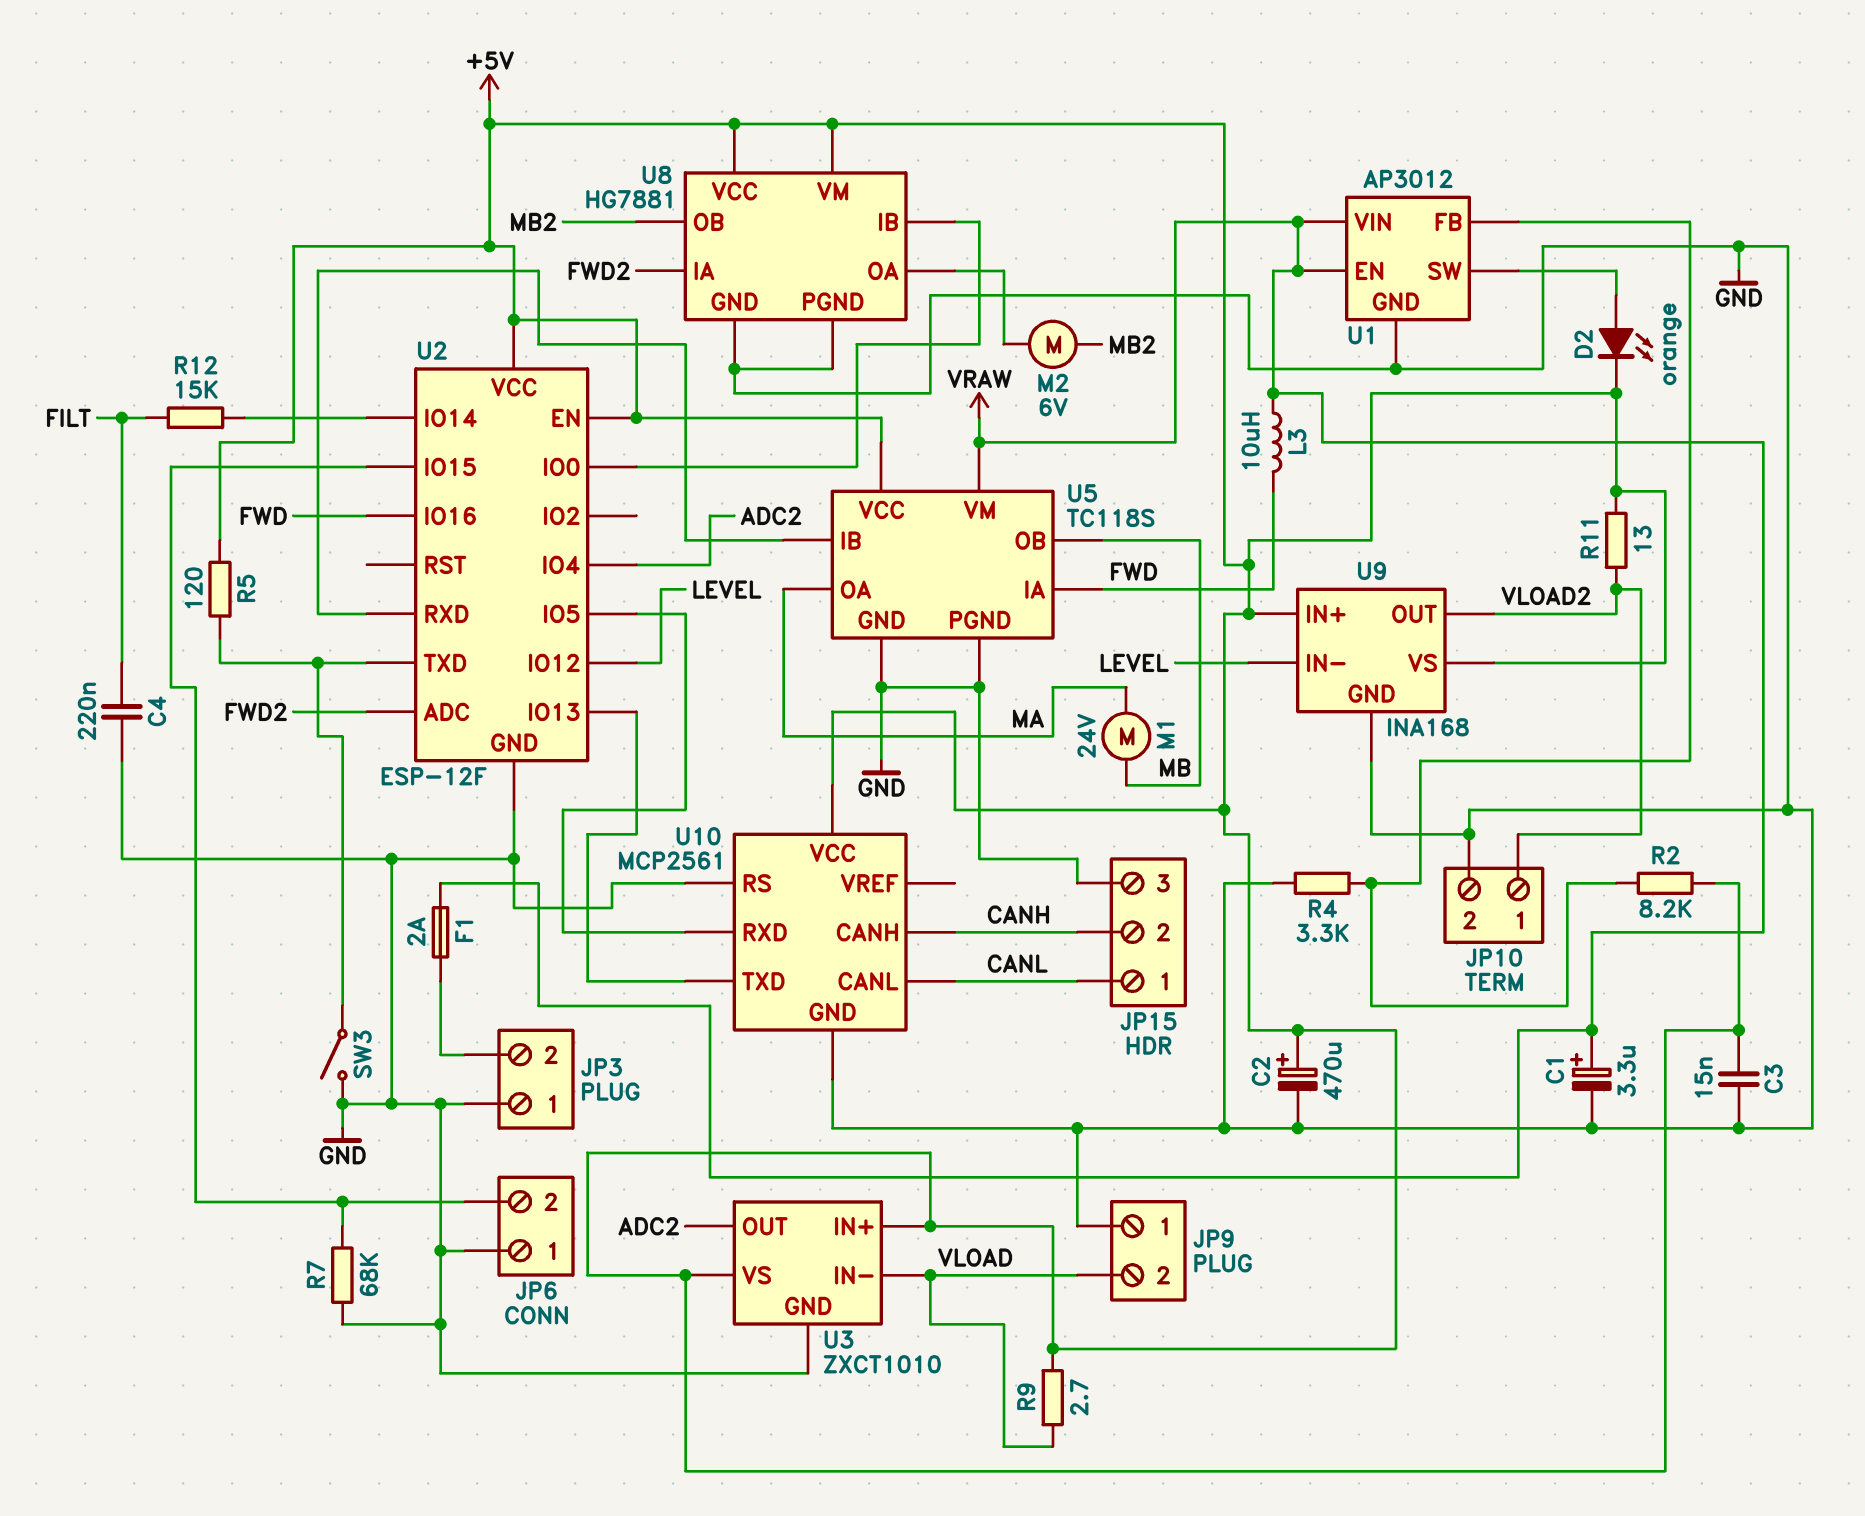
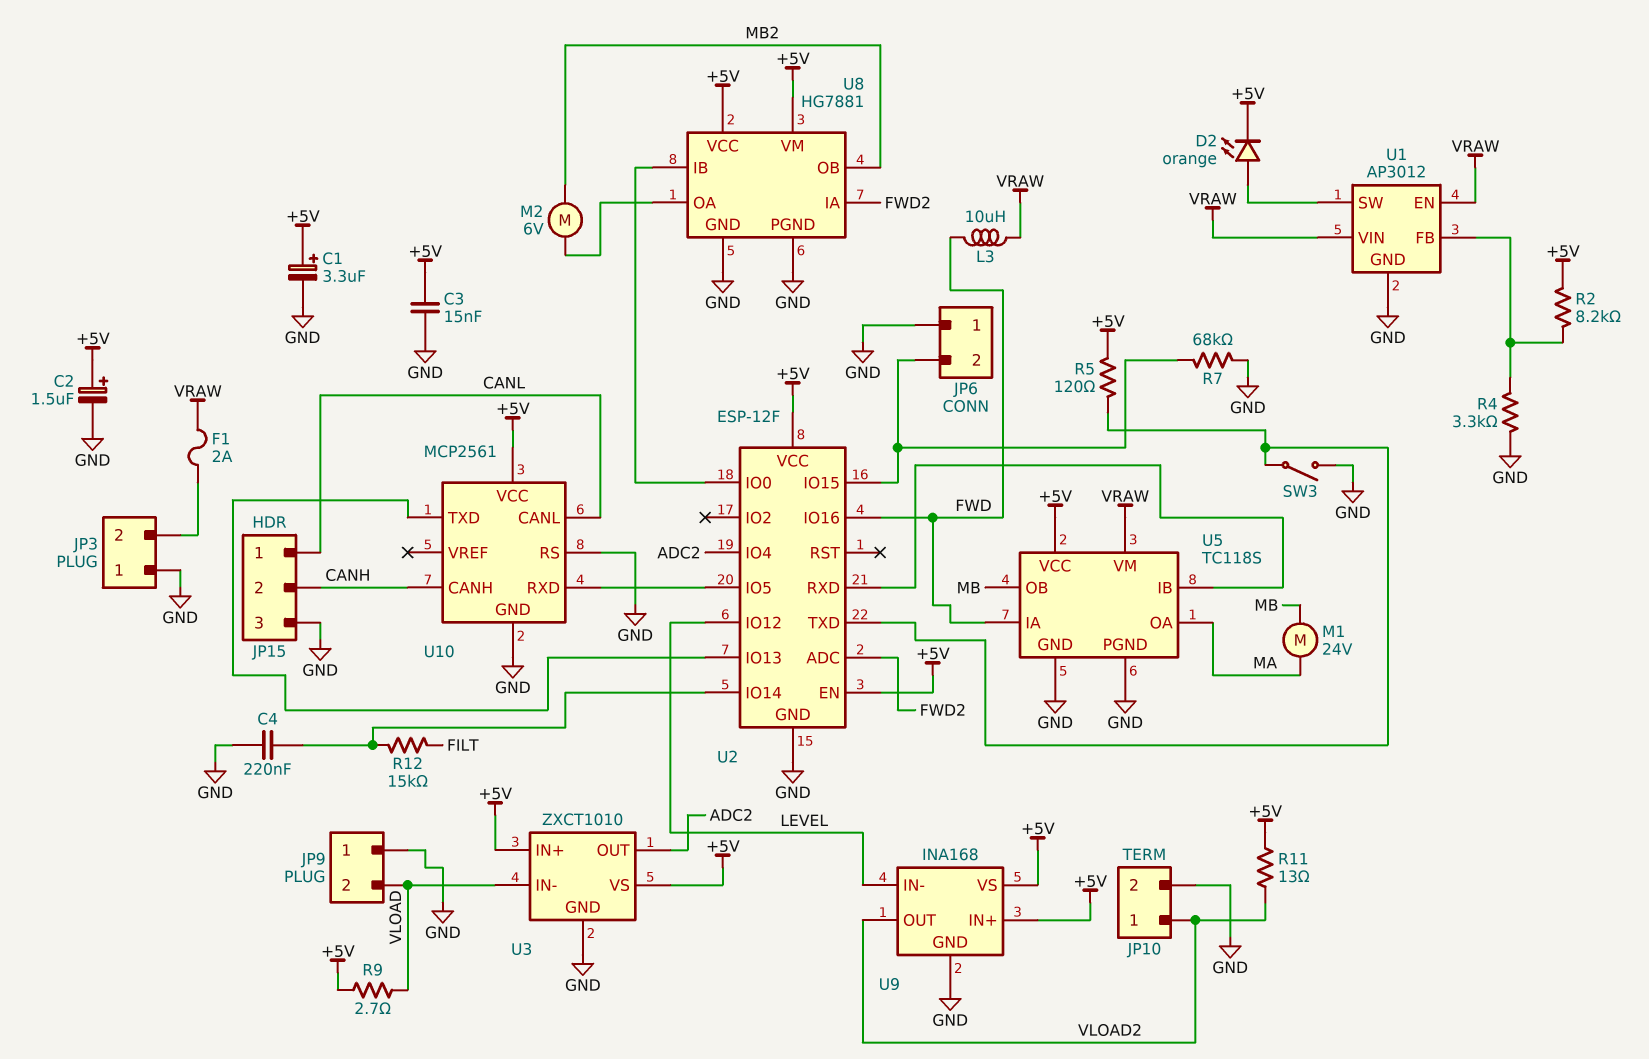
C1: 3.3uF (plus VRAW, minus GND) -> 3.3uF (plus +5V, minus GND)
C2: 470uF (plus +5V, minus GND) -> 1.5uF (plus +5V, minus GND)
C4: 220nF (FILT, GND) -> 220nF (GND, U2/IO14)

